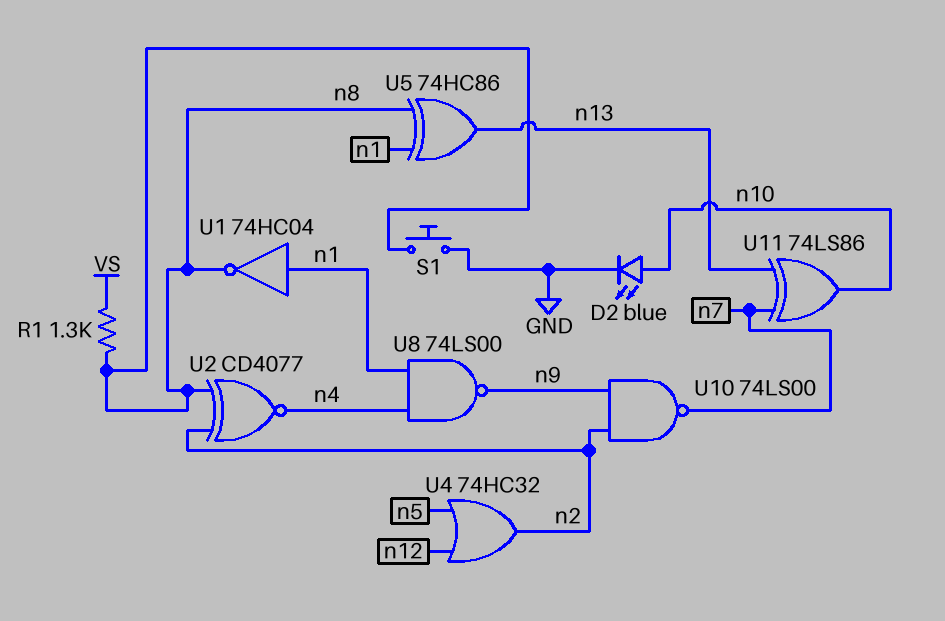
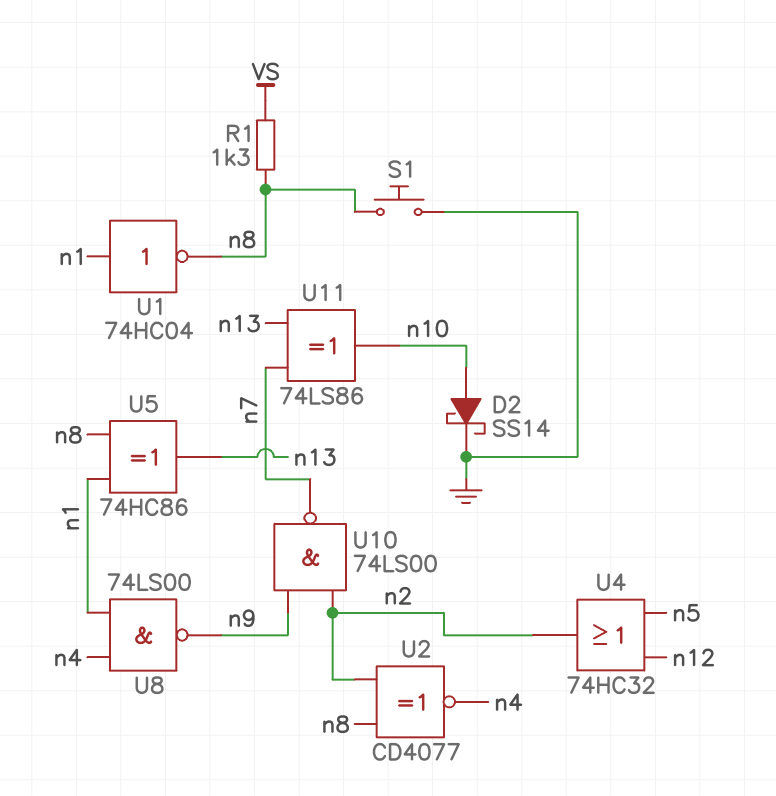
D2: LED blue (A n10, K GND) -> schottky SS14 (A n10, K GND)

